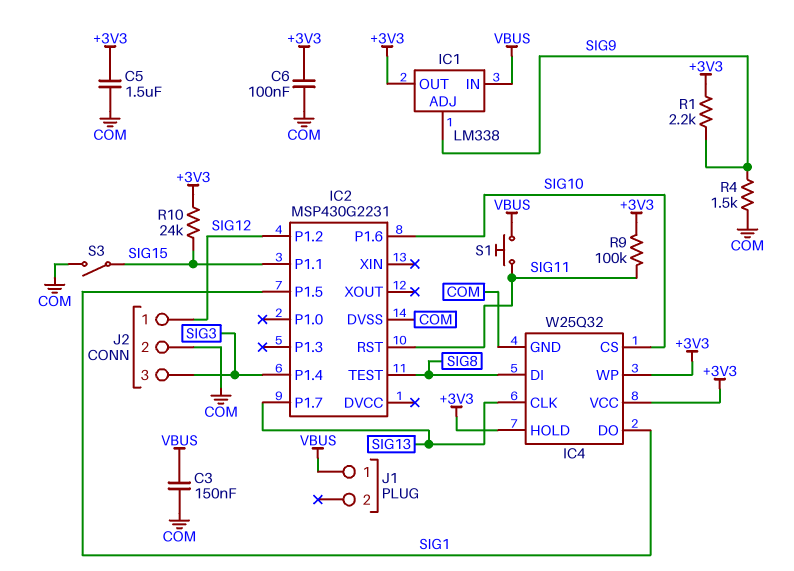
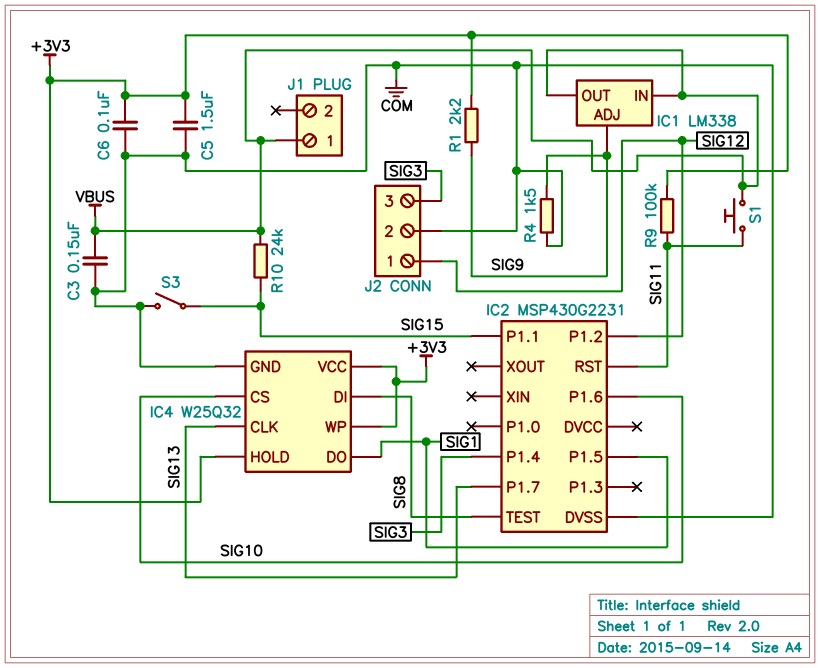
IC1 pin OUT: +3V3 -> VBUS
R10: 24k (+3V3, SIG15) -> 24k (SIG15, VBUS)

